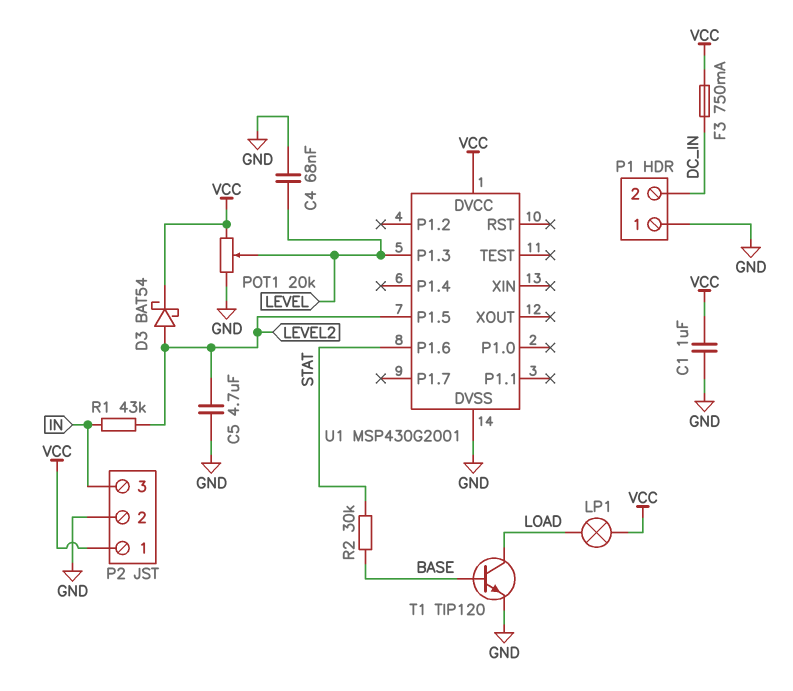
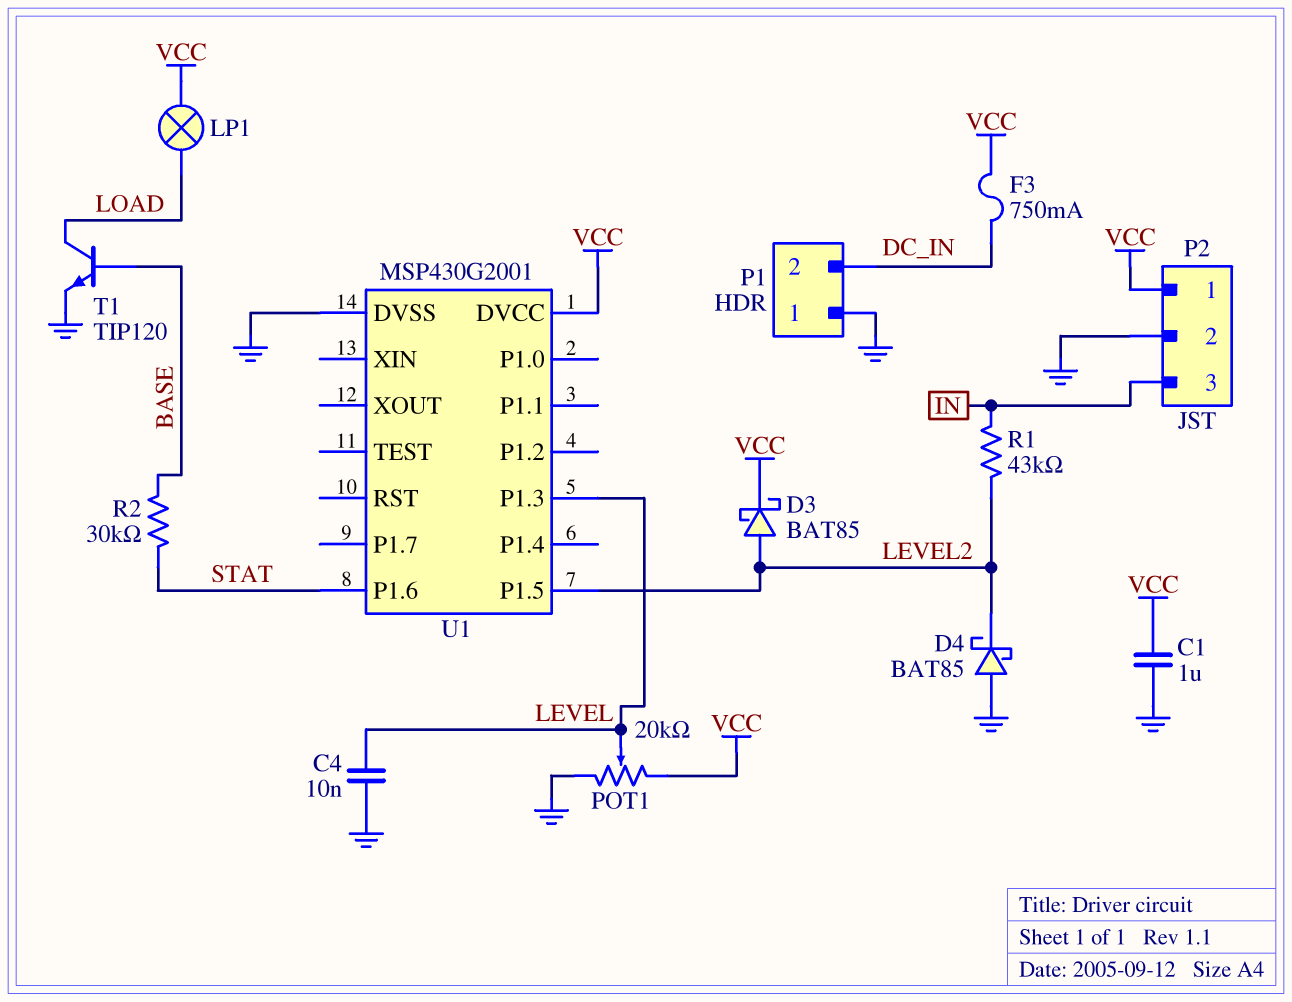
C4: 68nF (GND, LEVEL) -> 10nF (GND, LEVEL)
C5: 4.7uF (GND, LEVEL2) -> none
D3: schottky BAT54 (A LEVEL2, K VCC) -> schottky BAT85 (A LEVEL2, K VCC)
D4: none -> schottky BAT85 (A GND, K LEVEL2)

